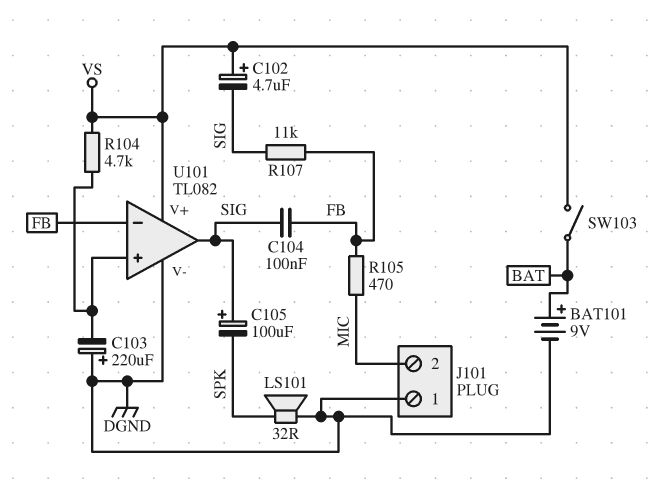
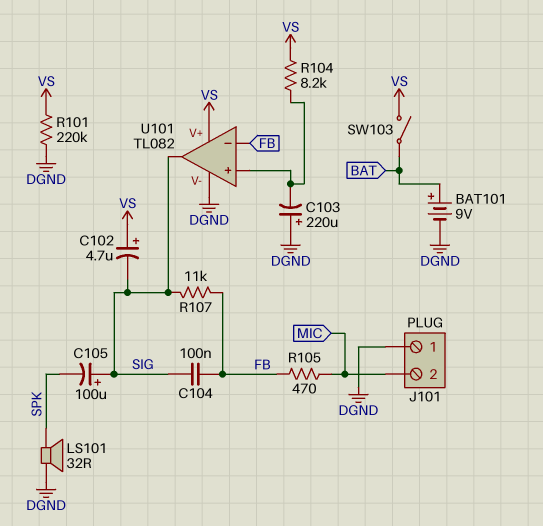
R101: none -> 220k (DGND, VS)
R104: 4.7k (U101/in+, VS) -> 8.2k (U101/in+, VS)

